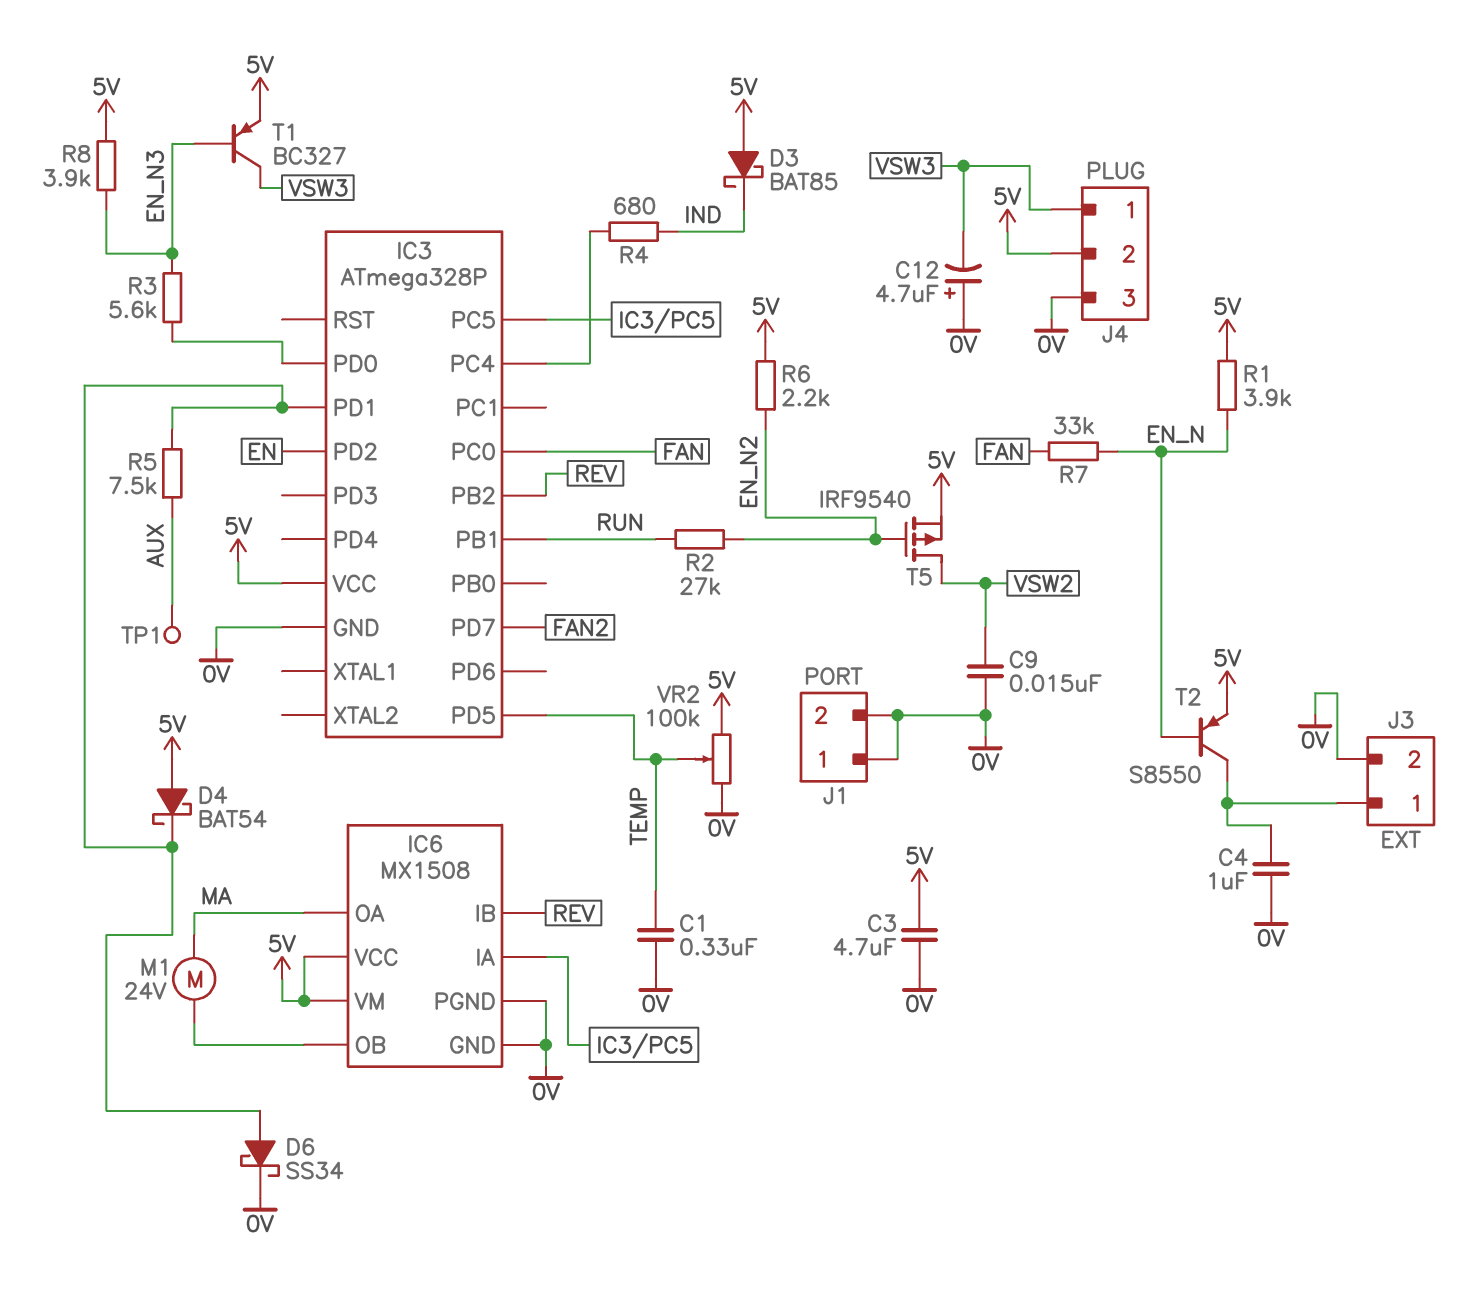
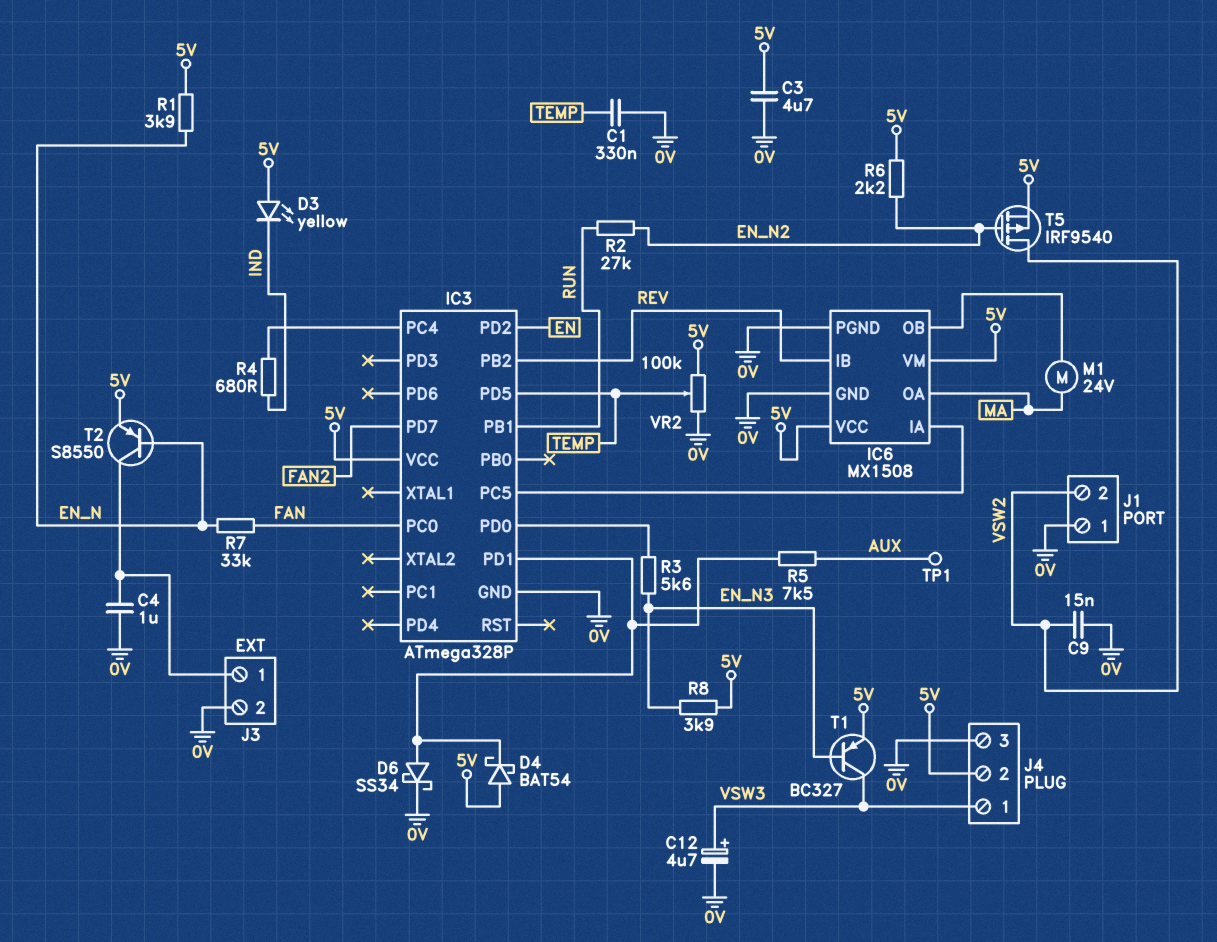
C12: 4.7uF (plus 0V, minus VSW3) -> 4.7uF (plus VSW3, minus 0V)
D3: schottky BAT85 (A 5V, K IND) -> LED yellow (A 5V, K IND)
J1 pin 2: 0V -> VSW2

